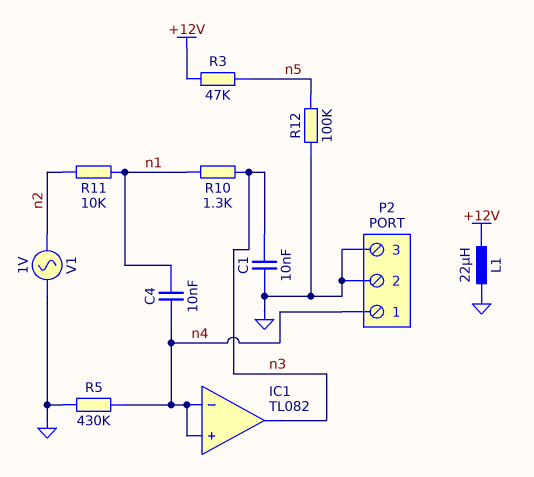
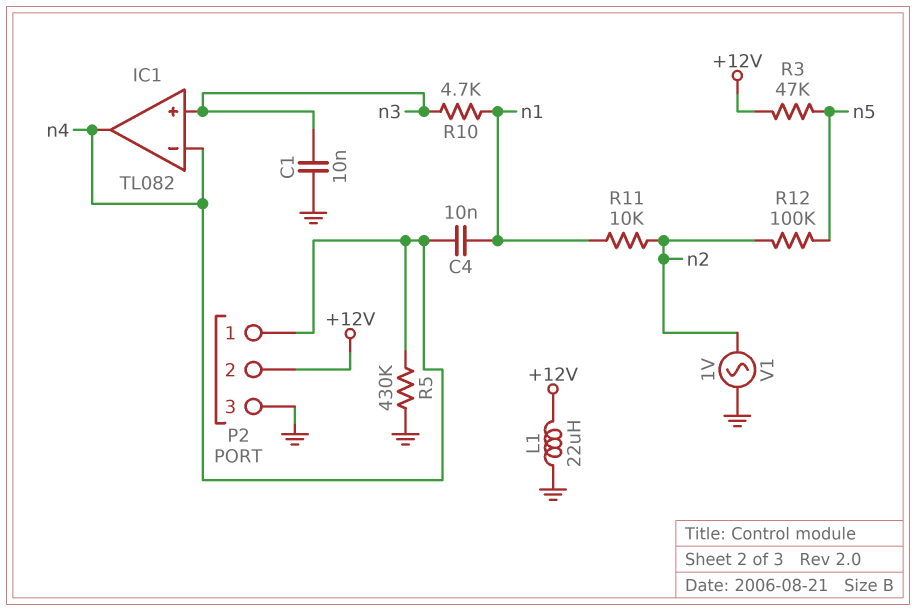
IC1 pin in+: n4 -> n3
IC1 pin out: n3 -> n4
P2 pin 2: GND -> +12V
R10: 1.3k (n1, n3) -> 4.7k (n1, n3)
R12: 100k (GND, n5) -> 100k (n2, n5)

